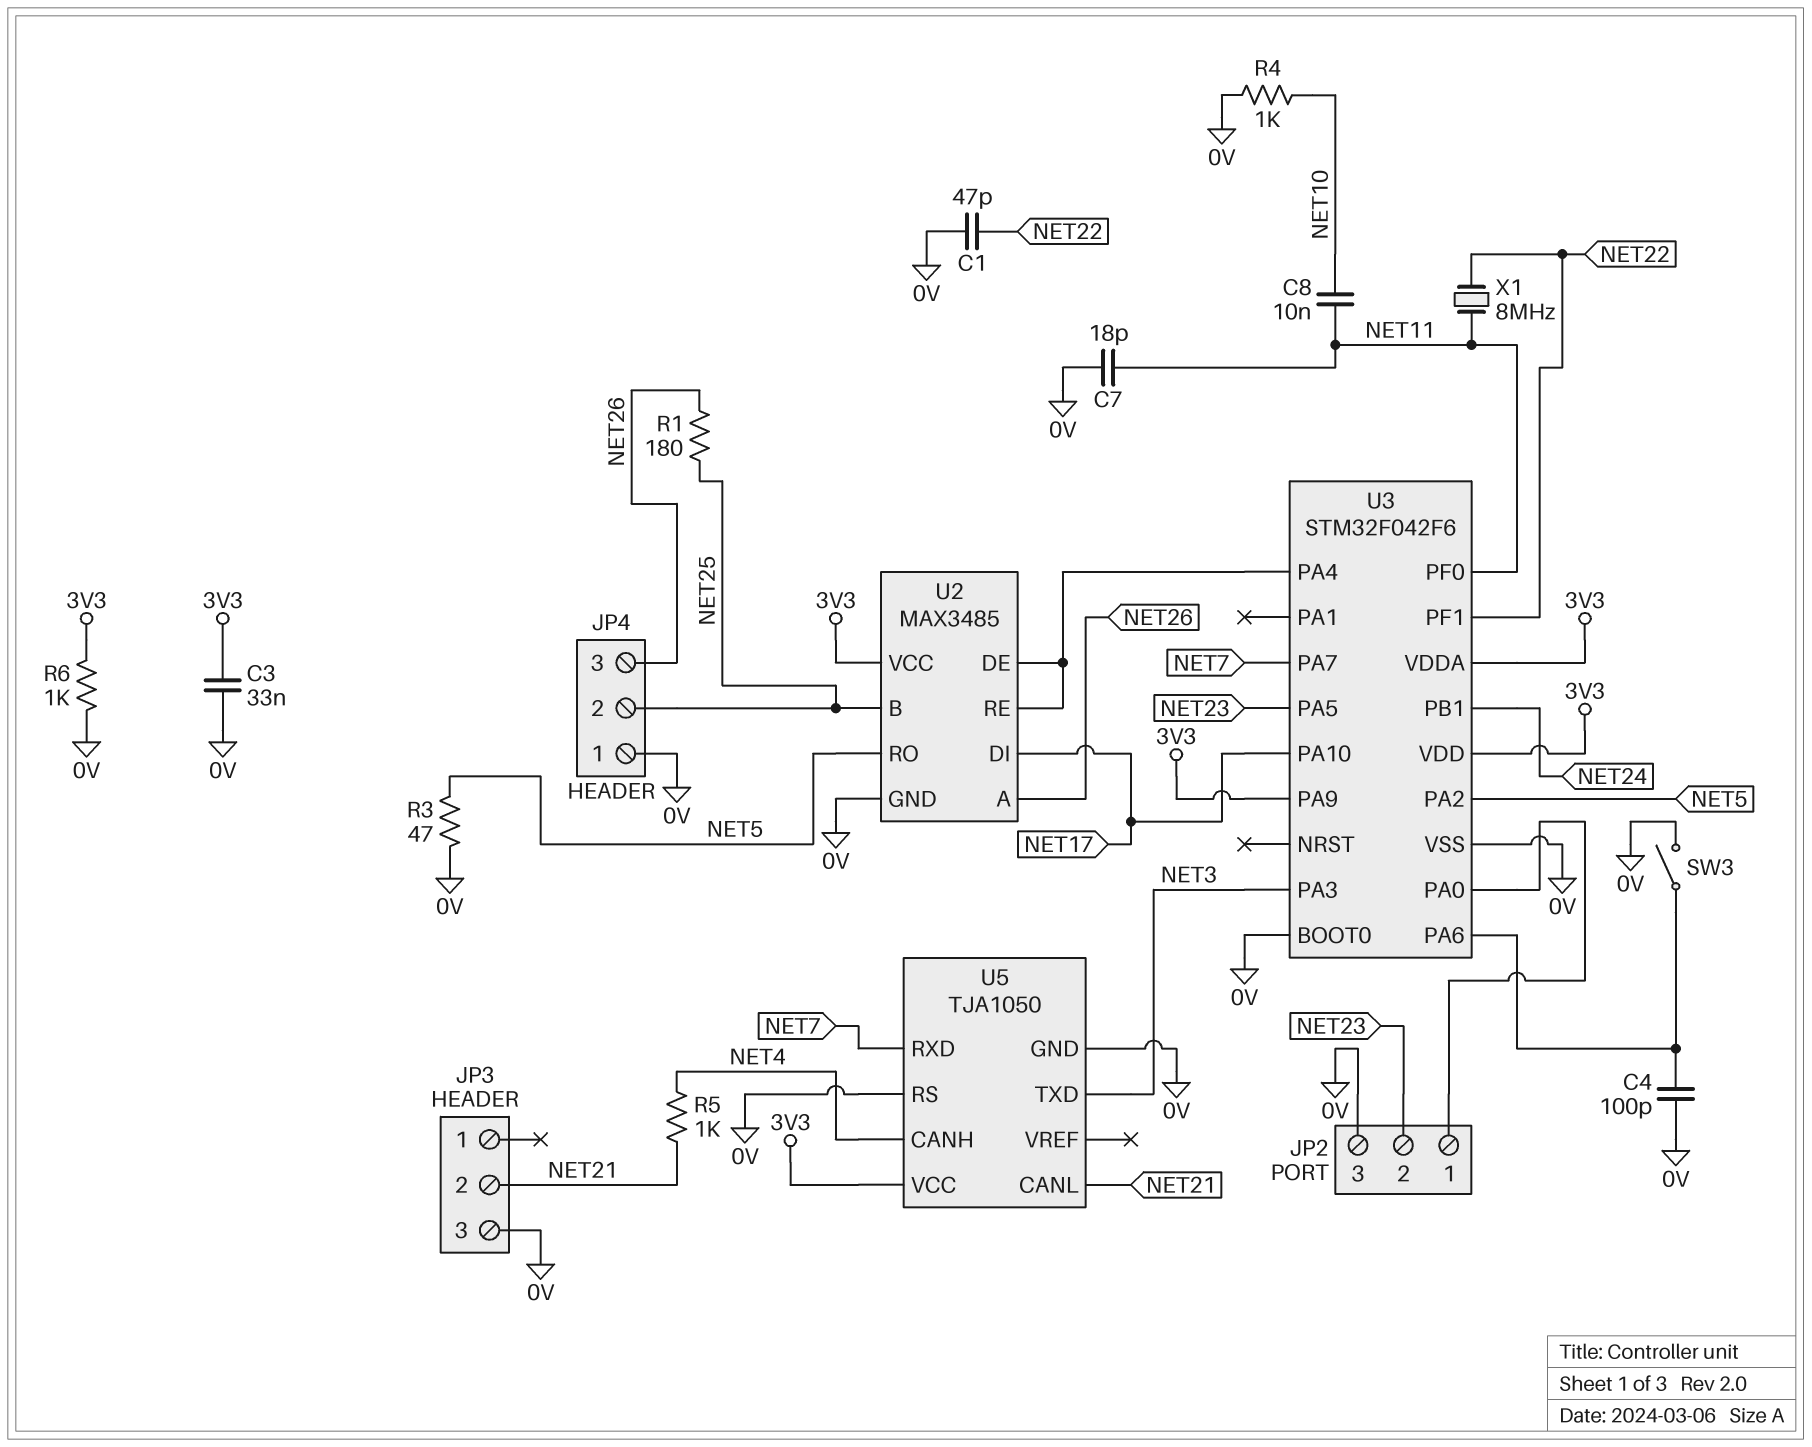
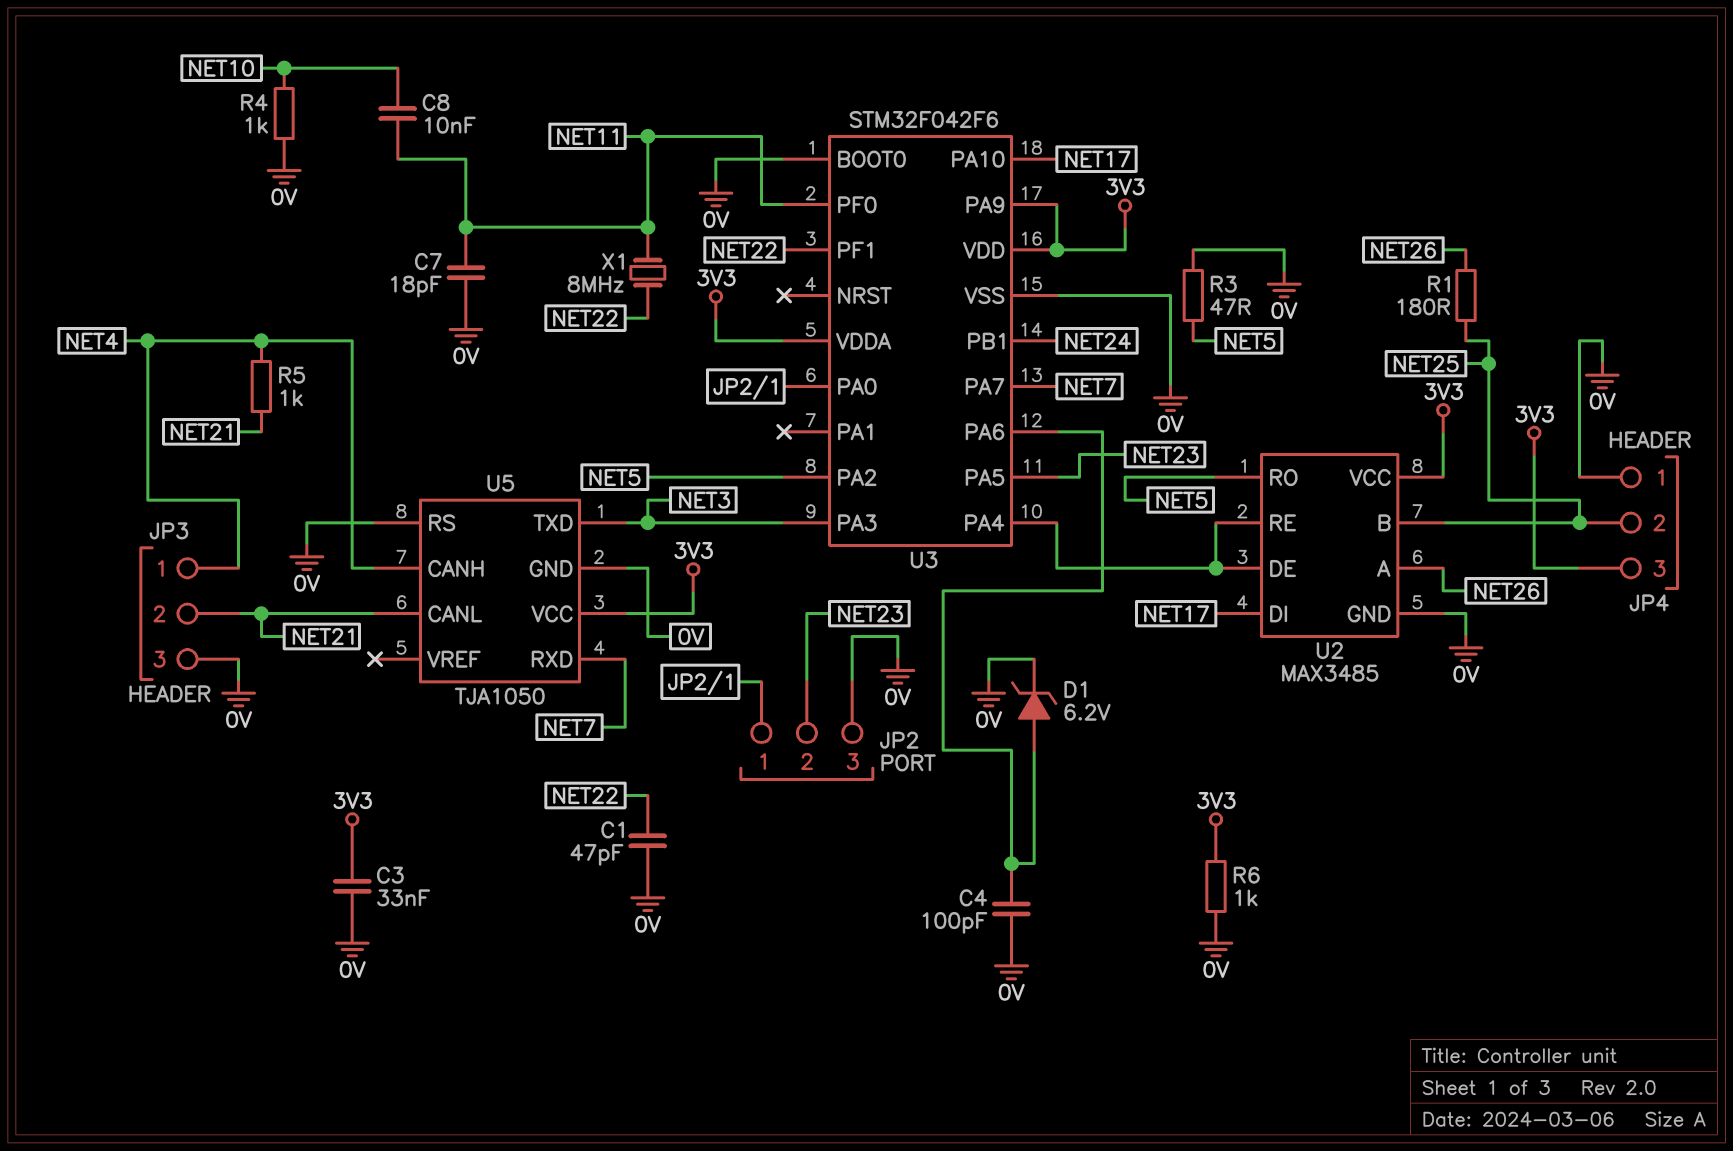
D1: none -> zener 6.2V (A U3/PA6, K 0V)
JP3 pin 1: none -> NET4
JP4 pin 3: NET26 -> 3V3
SW3: switch (0V, U3/PA6) -> none

